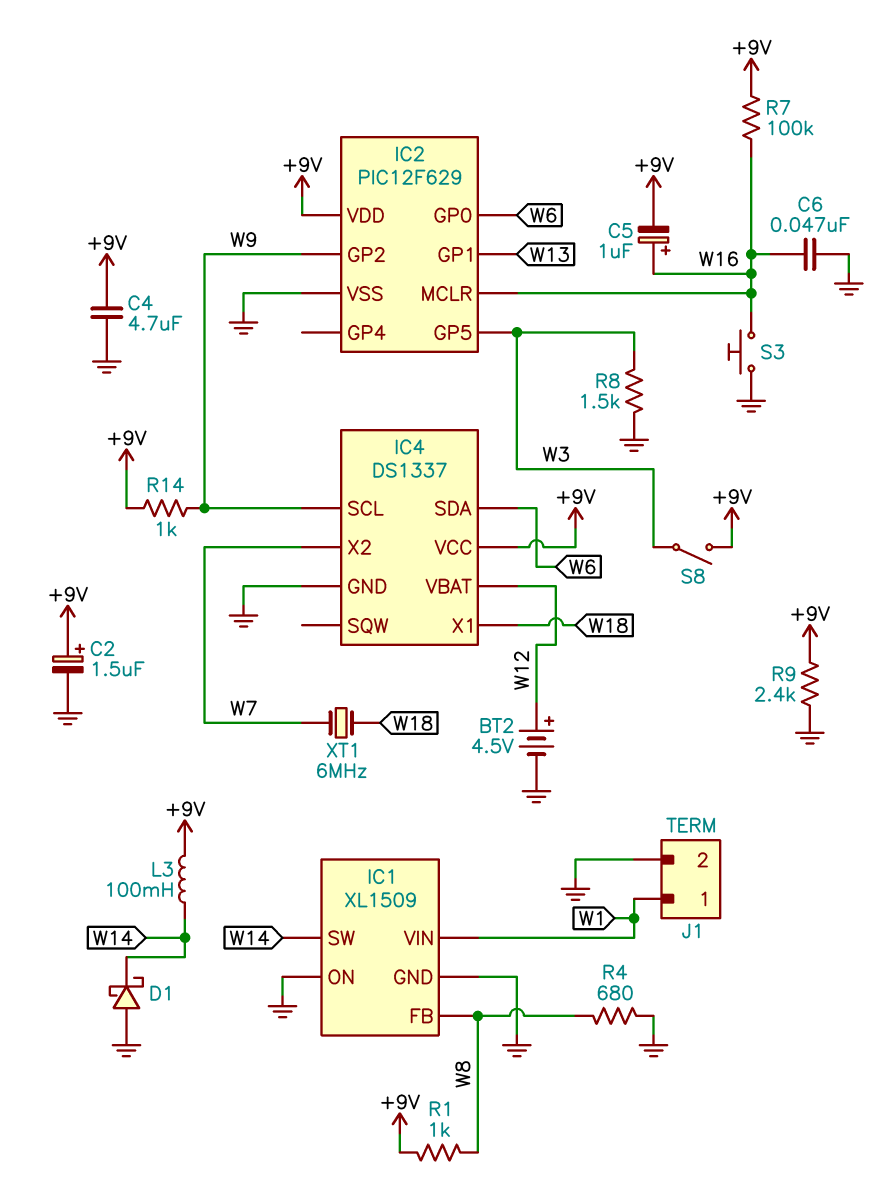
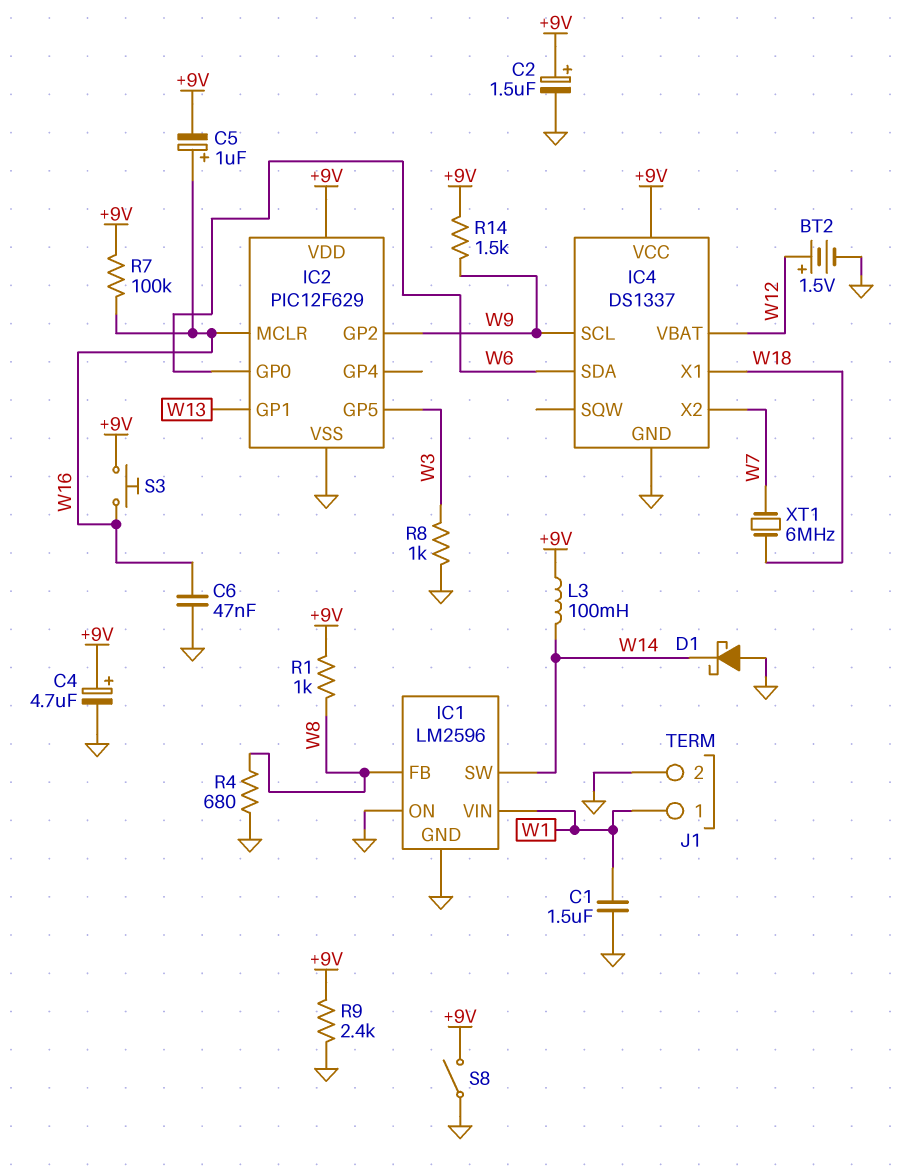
BT2: 4.5V (plus W12, minus GND) -> 1.5V (plus W12, minus GND)
C1: none -> 1.5uF (GND, W1)
C4: 4.7uF (+9V, GND) -> 4.7uF (plus +9V, minus GND)
IC1: XL1509 -> LM2596
R8: 1.5k (GND, W3) -> 1k (GND, W3)
R14: 1k (+9V, W9) -> 1.5k (+9V, W9)
S3: button (GND, W16) -> button (+9V, W16)
S8: switch (+9V, W3) -> switch (+9V, GND)

